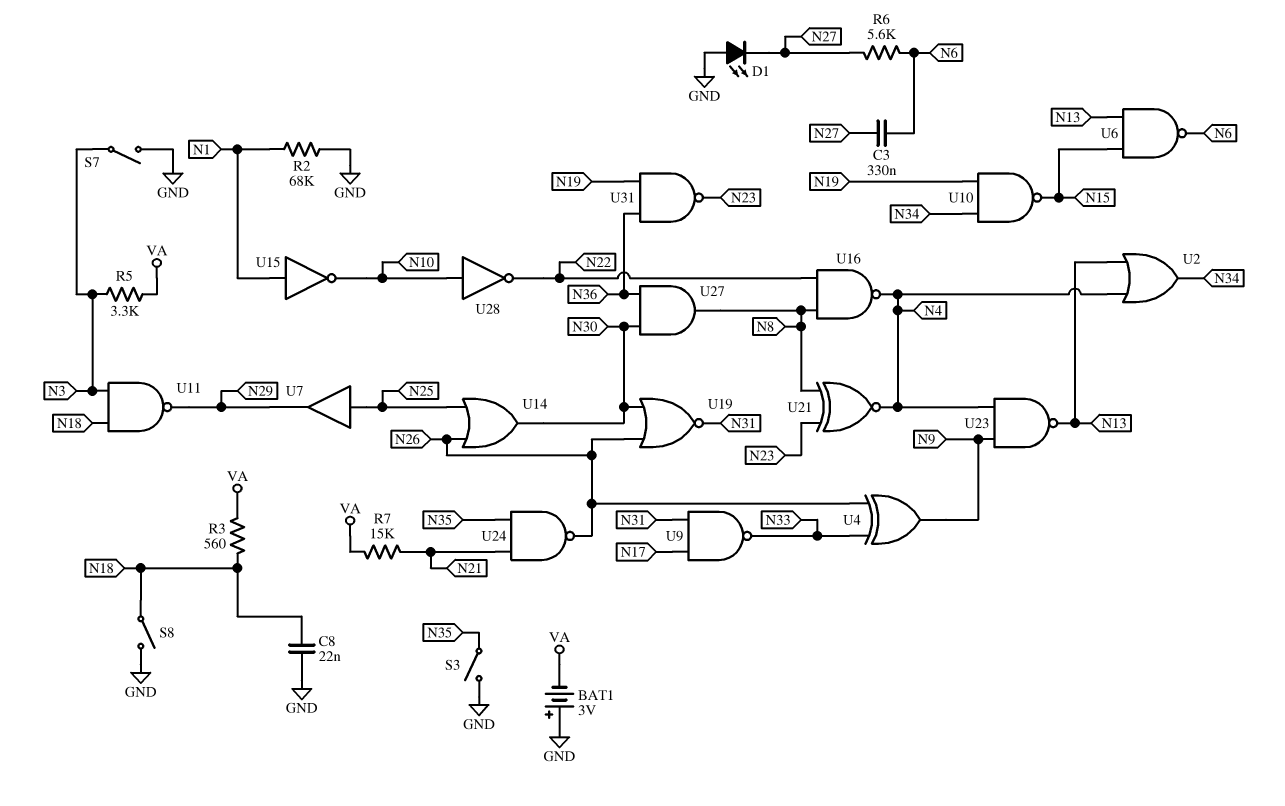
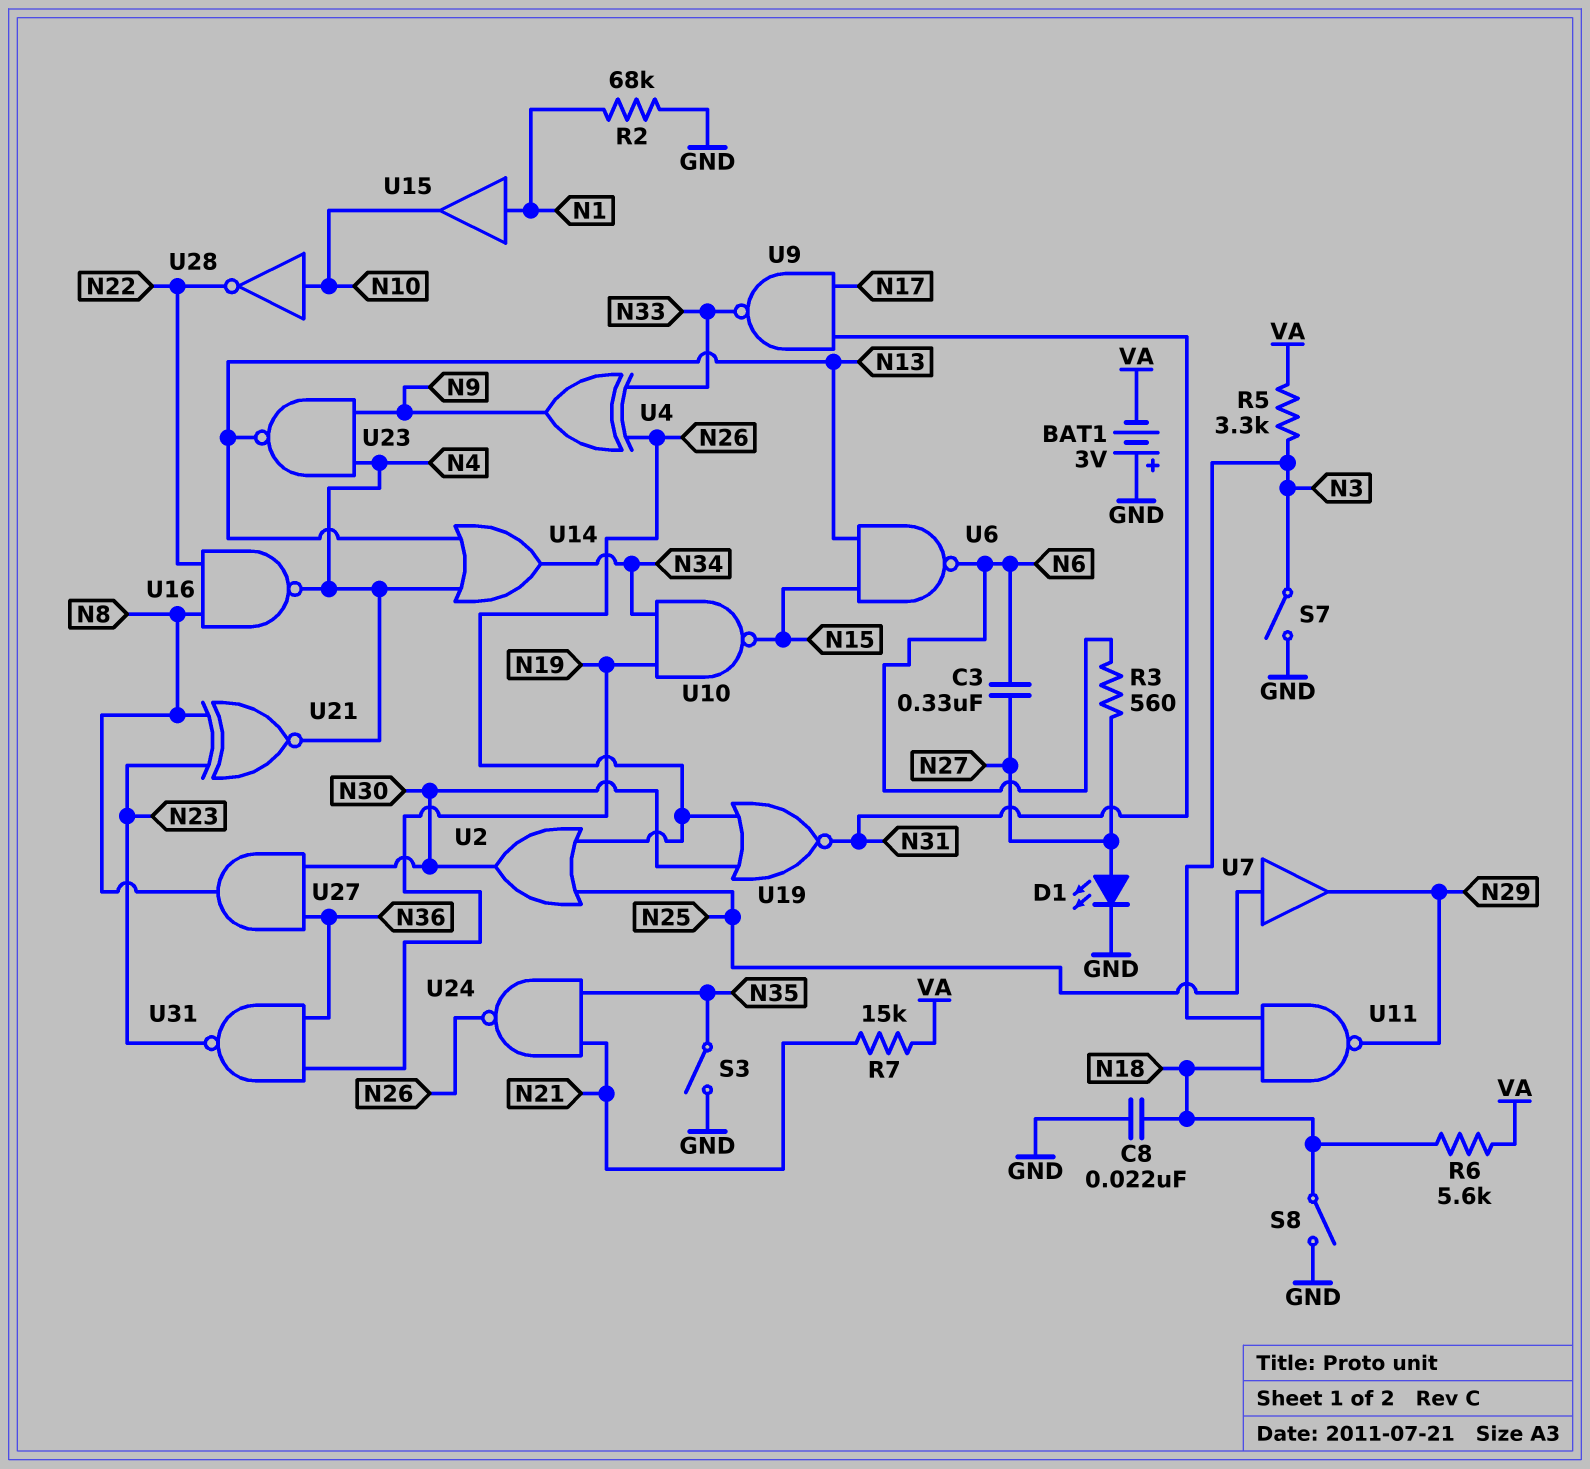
D1: LED (A GND, K N27) -> LED (A N27, K GND)
R3: 560 (N18, VA) -> 560 (N6, N27)
R6: 5.6k (N6, N27) -> 5.6k (N18, VA)
U2: OR (in N4, in N13, out N34) -> OR (in N25, in N26, out N30)
U14: OR (in N25, in N26, out N30) -> OR (in N4, in N13, out N34)
U15: NOT (in N1, out N10) -> buffer (in N1, out N10)

